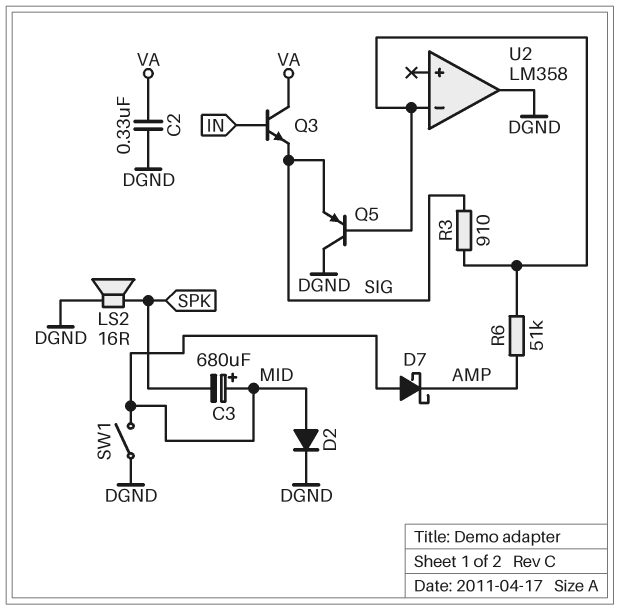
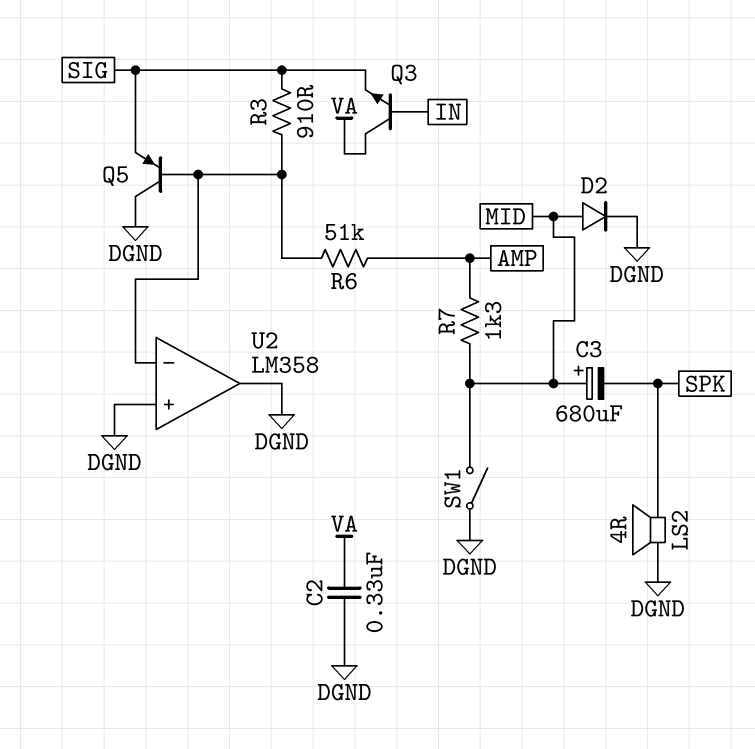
D7: schottky (A MID, K AMP) -> none
LS2: speaker 16R (DGND, SPK) -> speaker 4R (DGND, SPK)
R7: none -> 1.3k (AMP, MID)
U2 pin in+: none -> DGND

